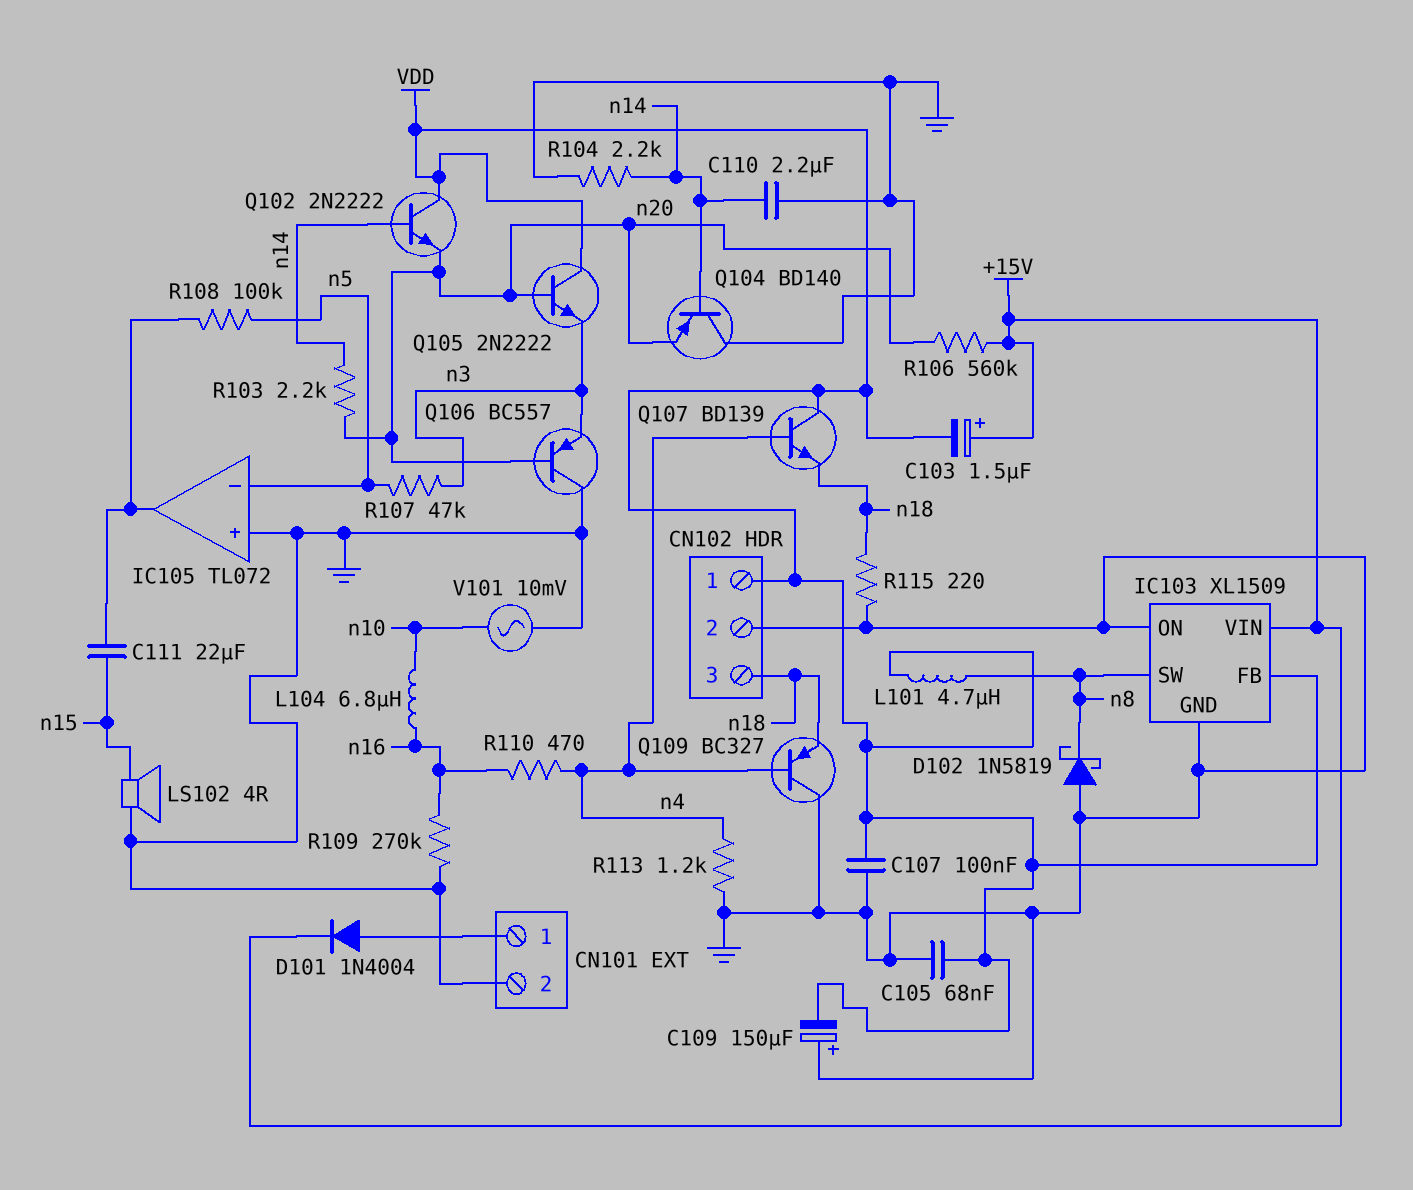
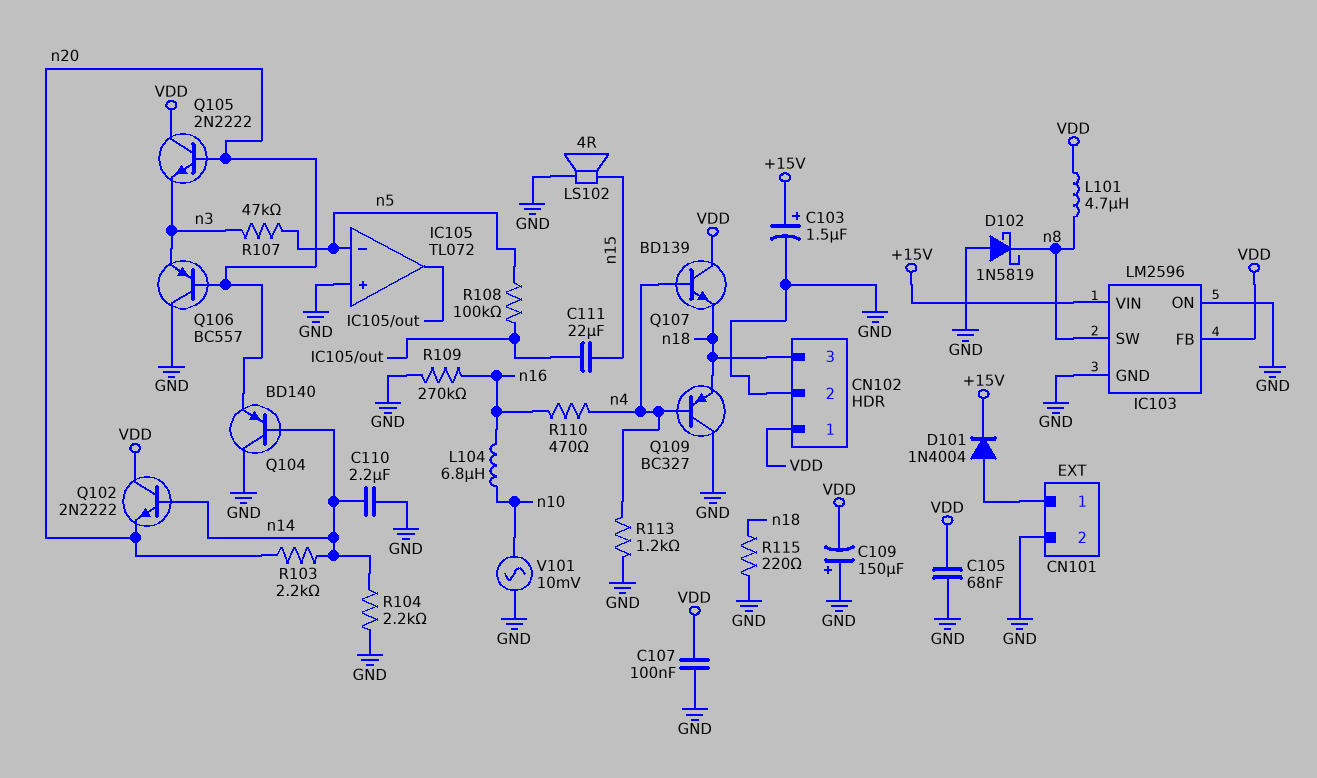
C103: 1.5uF (plus +15V, minus VDD) -> 1.5uF (plus +15V, minus GND)
IC103: XL1509 -> LM2596
R106: 560k (+15V, n20) -> none

